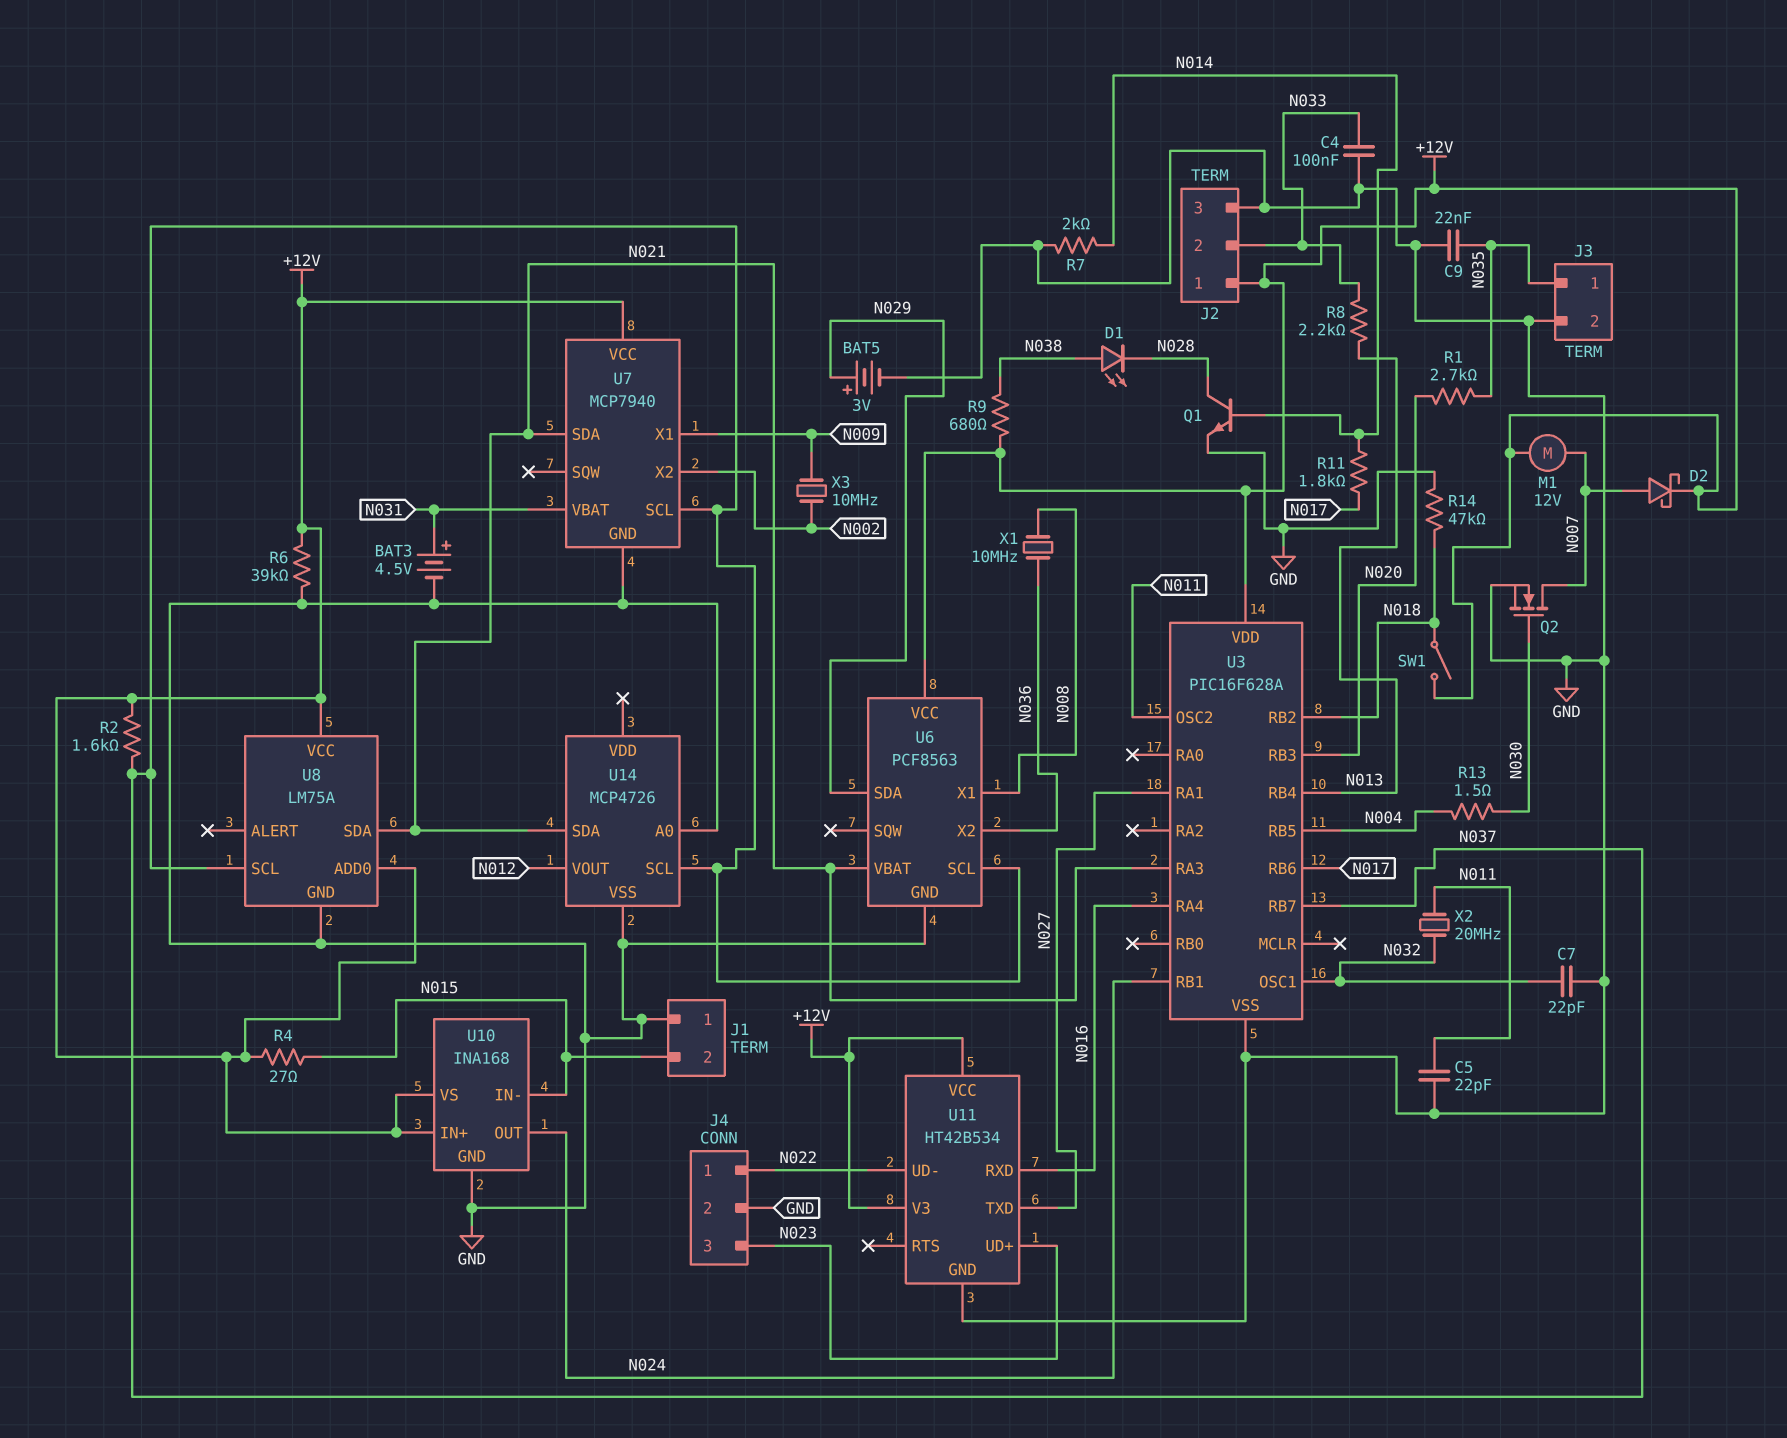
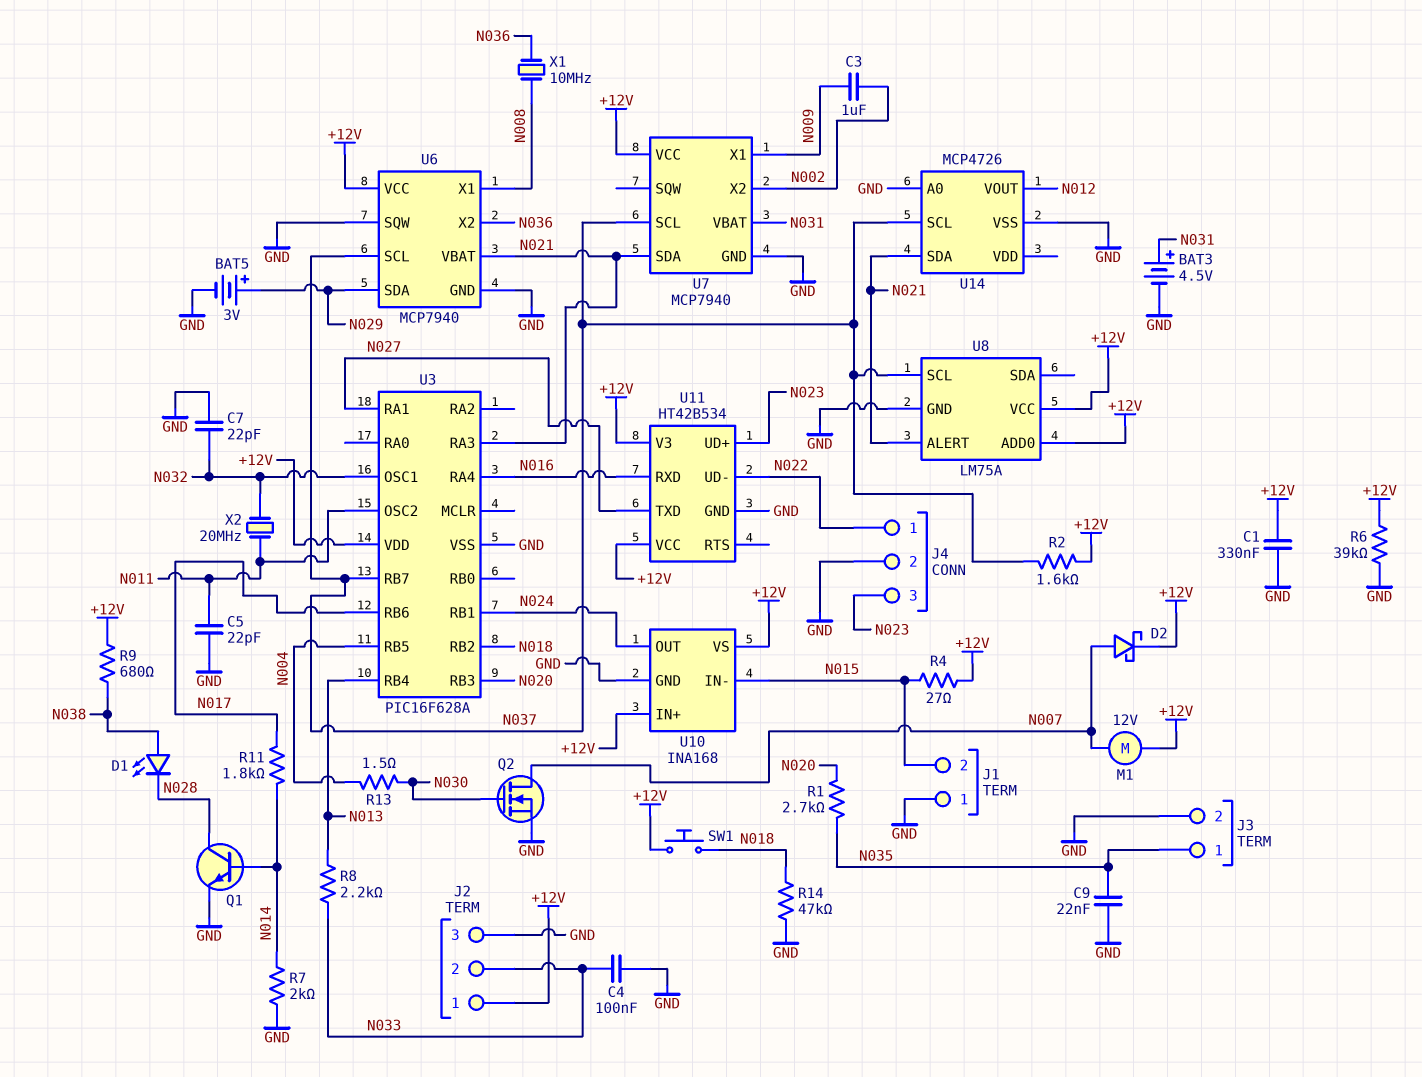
C1: none -> 330nF (+12V, GND)
C3: none -> 1uF (N002, N009)
SW1: switch (+12V, N018) -> button (+12V, N018)
U6: PCF8563 -> MCP7940
U6 pin SQW: none -> GND
U8 pin ALERT: none -> N021
U8 pin SDA: N021 -> none
X3: 10MHz (N002, N009) -> none

